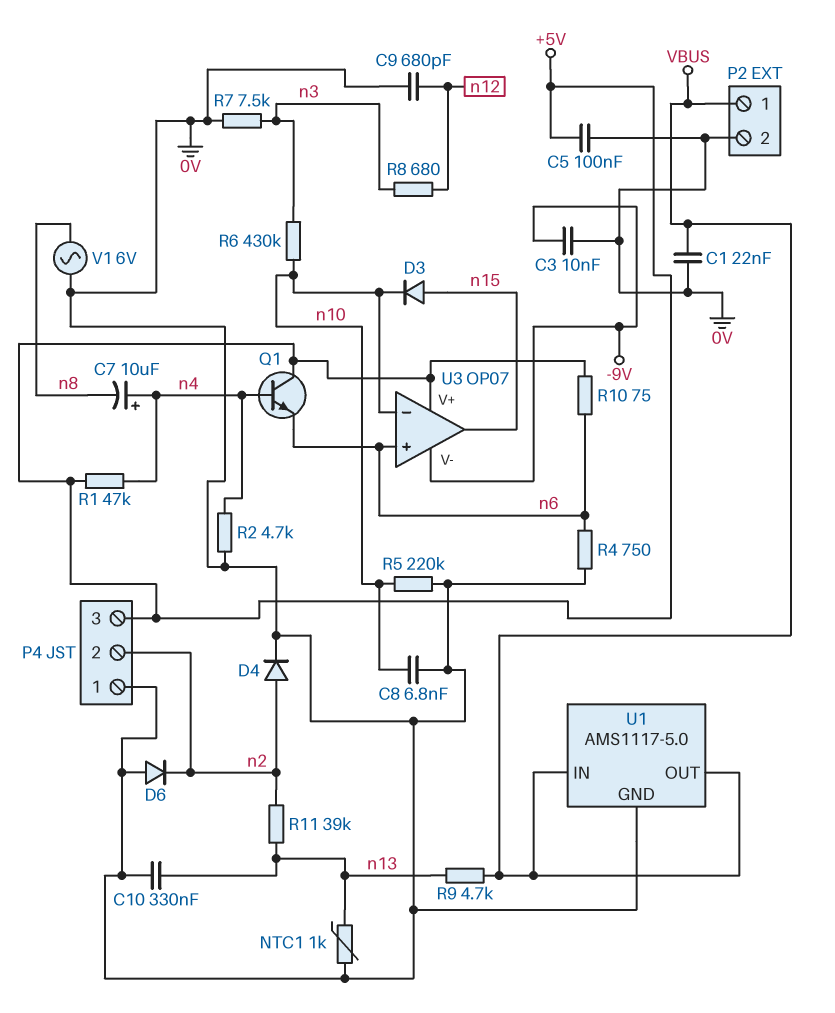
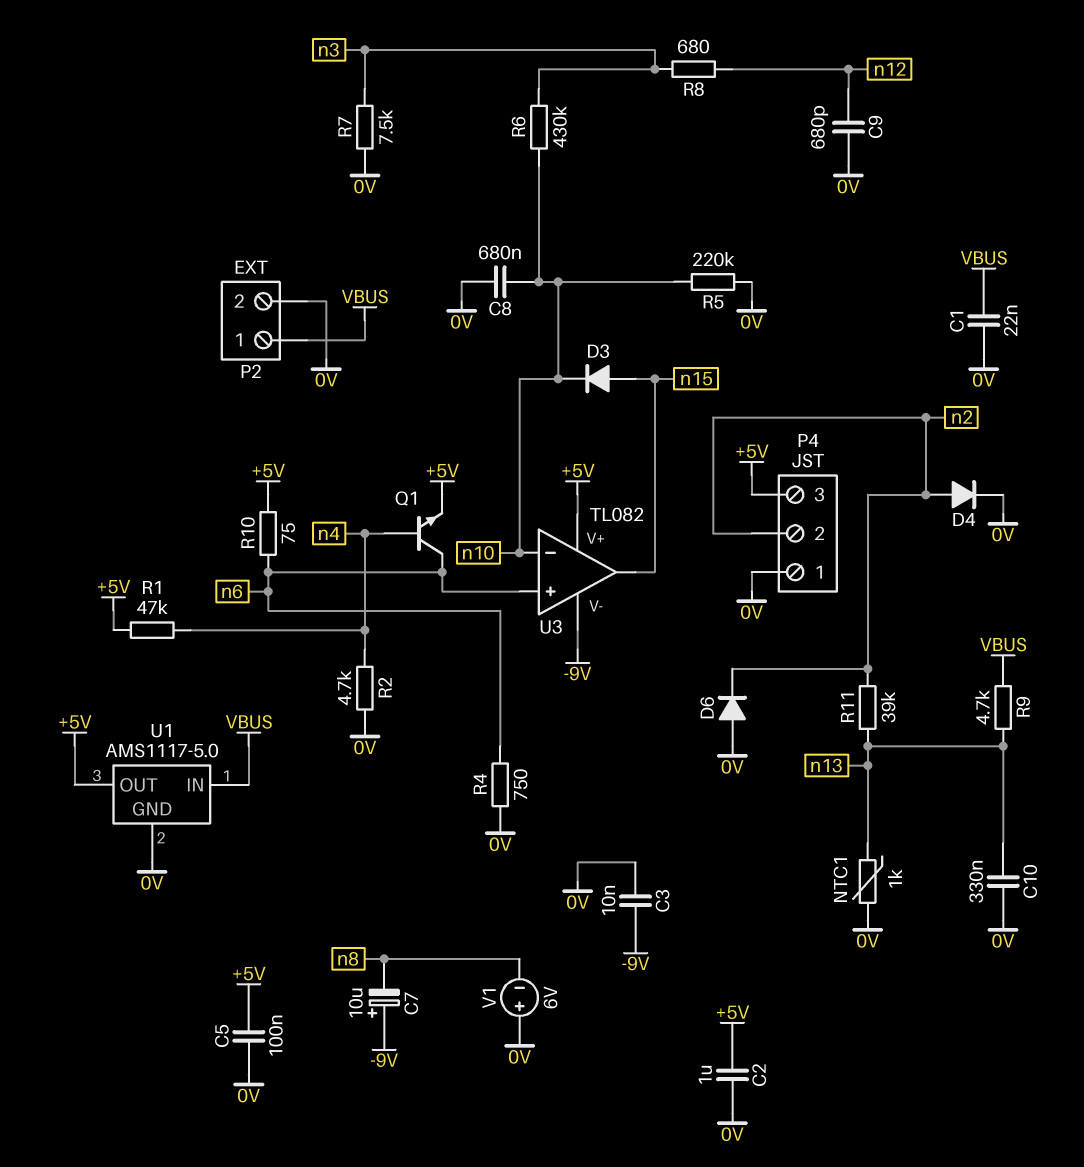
C2: none -> 1uF (+5V, 0V)
C7: 10uF (plus n4, minus n8) -> 10uF (plus -9V, minus n8)
C8: 6.8nF (0V, n10) -> 680nF (0V, n10)
Q1: NPN (B n4, C +5V, E n6) -> NPN (B n4, C n6, E +5V)
U1 pin OUT: VBUS -> +5V
U3: OP07 -> TL082
V1: AC 6V (0V, n8) -> 6V (plus 0V, minus n8)

